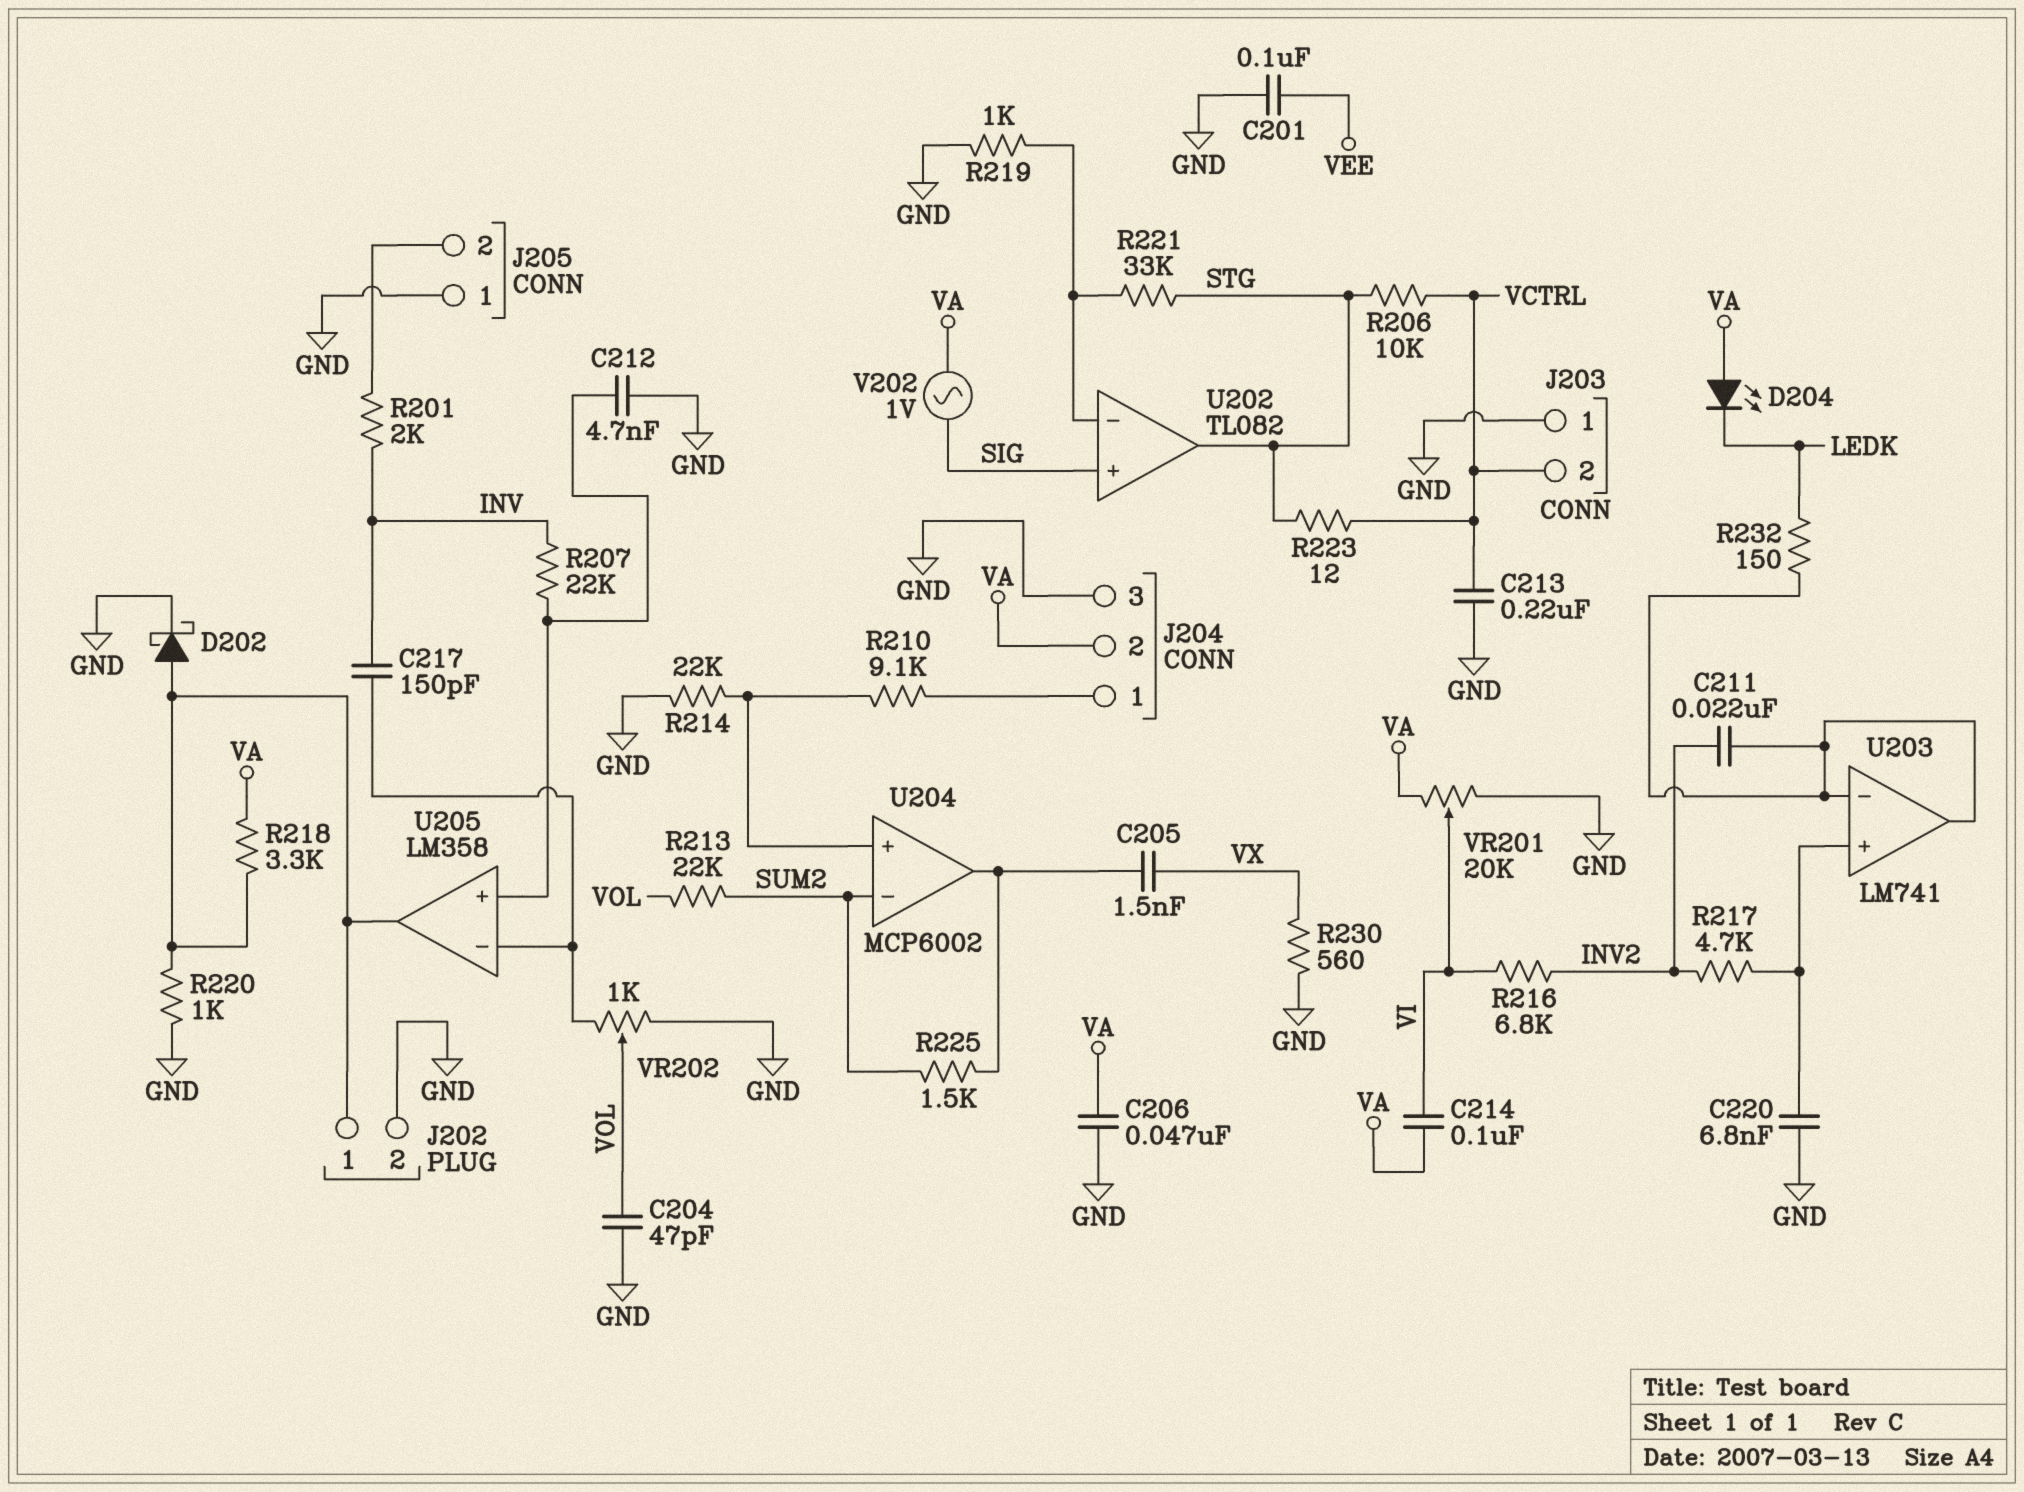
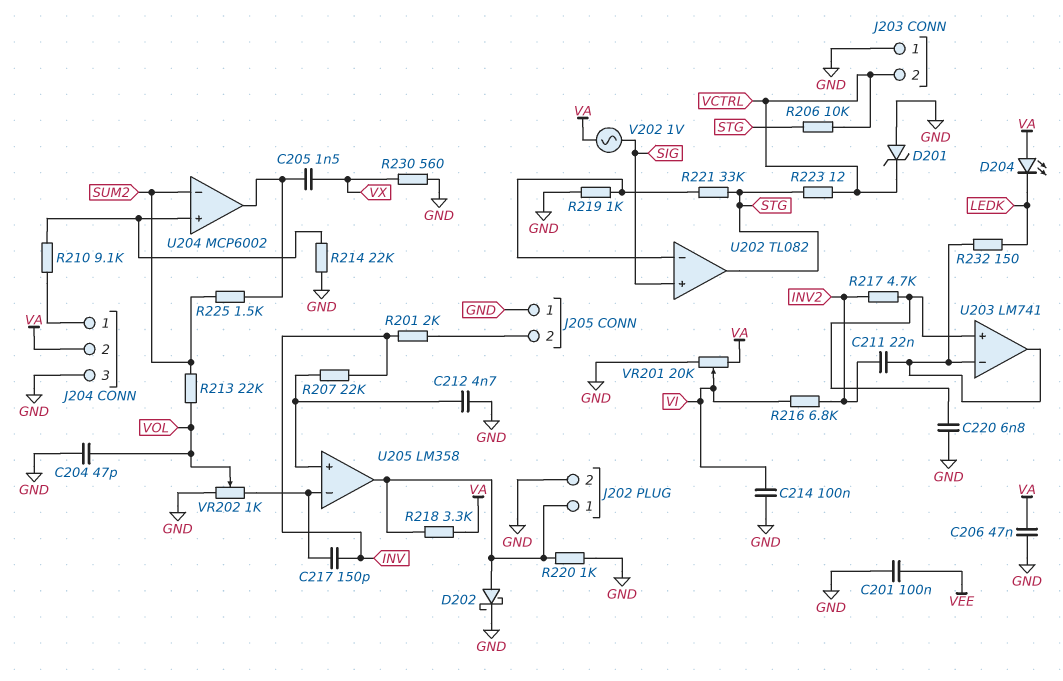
C213: 220nF (GND, VCTRL) -> none
C214: 100nF (VA, VI) -> 100nF (GND, VI)
D201: none -> zener (A GND, K VCTRL)

